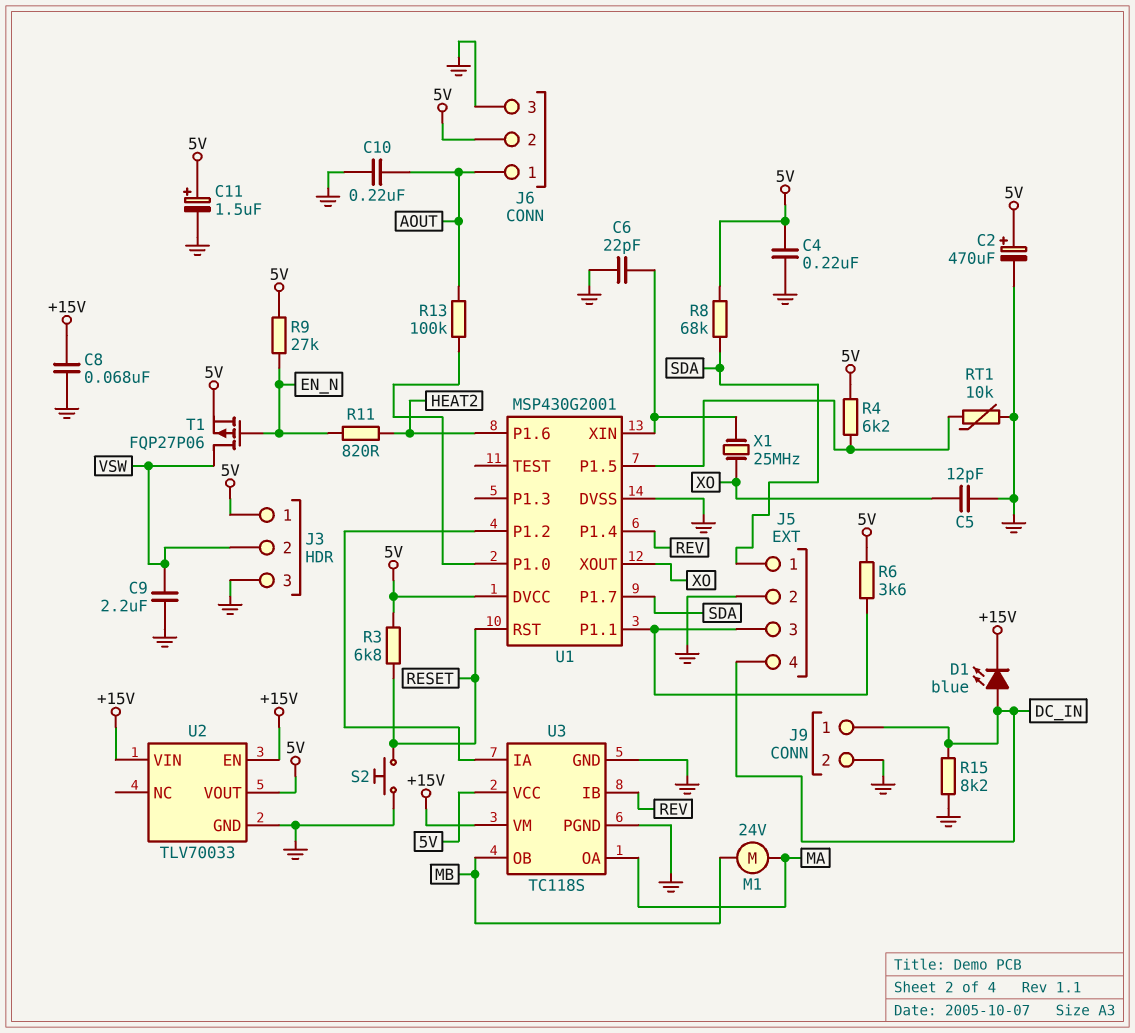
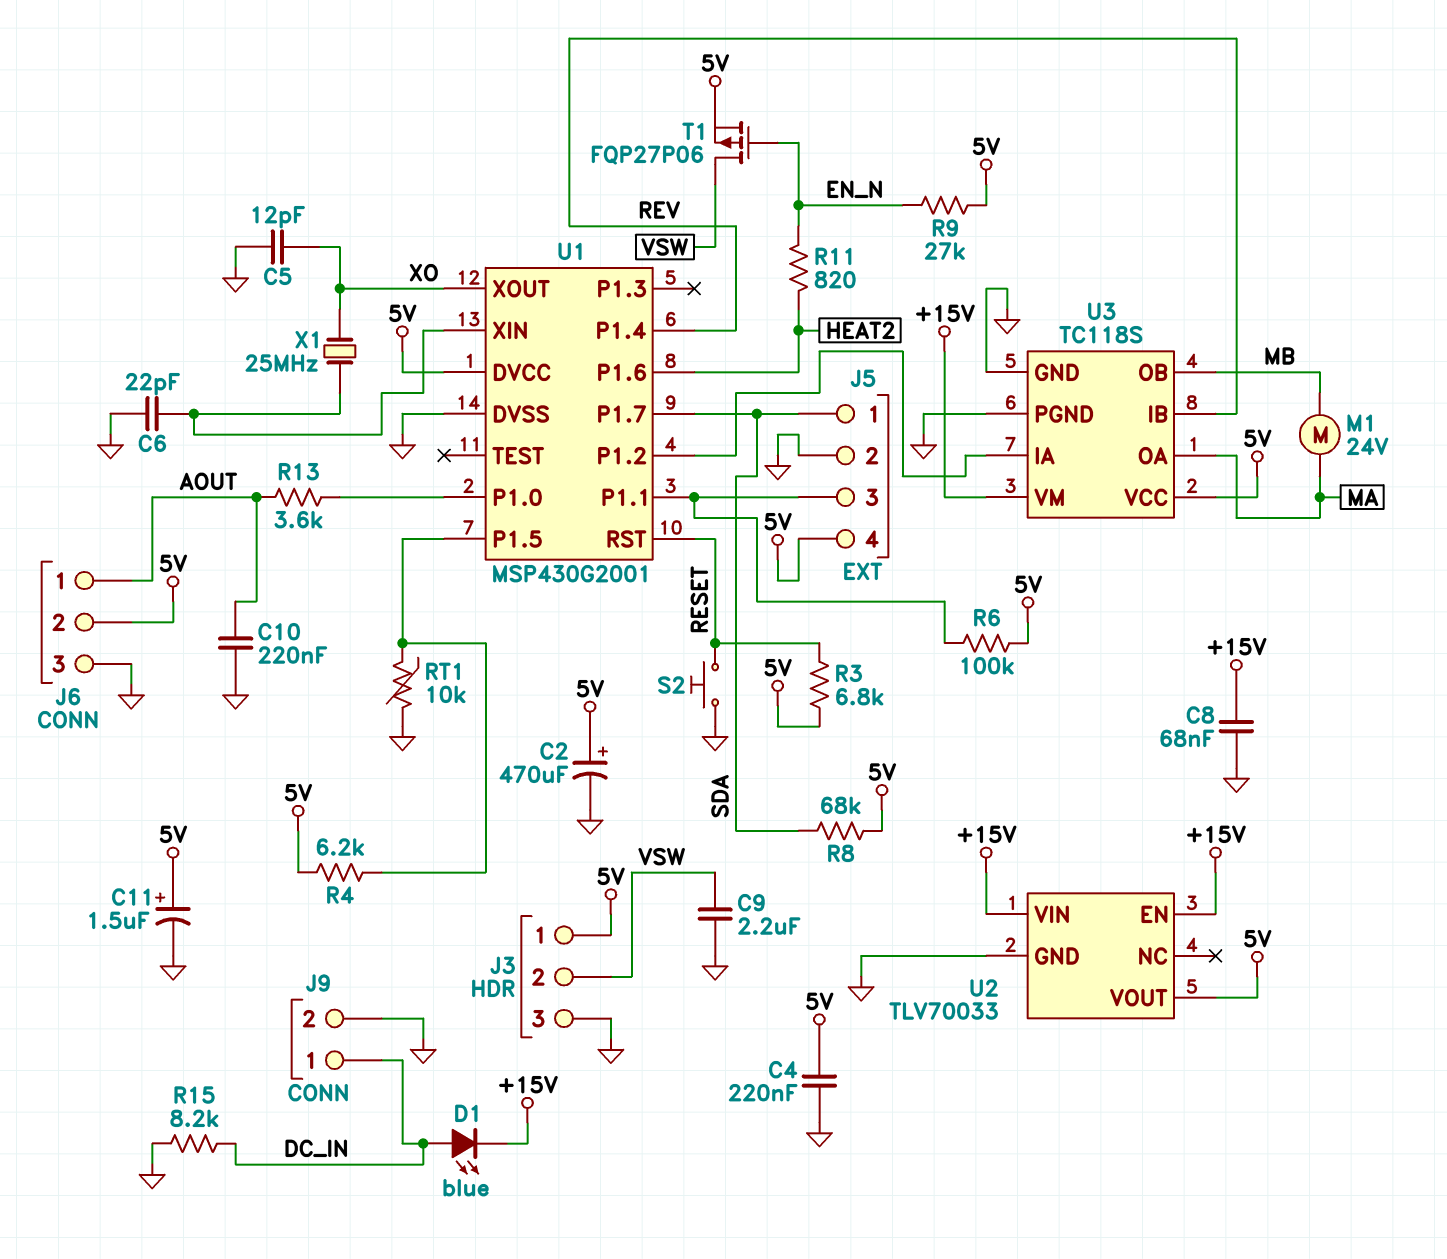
J5 pin 4: DC_IN -> 5V
R6: 3.6k (5V, J5/3) -> 100k (5V, J5/3)
R13: 100k (AOUT, U1/P1.0) -> 3.6k (AOUT, U1/P1.0)

